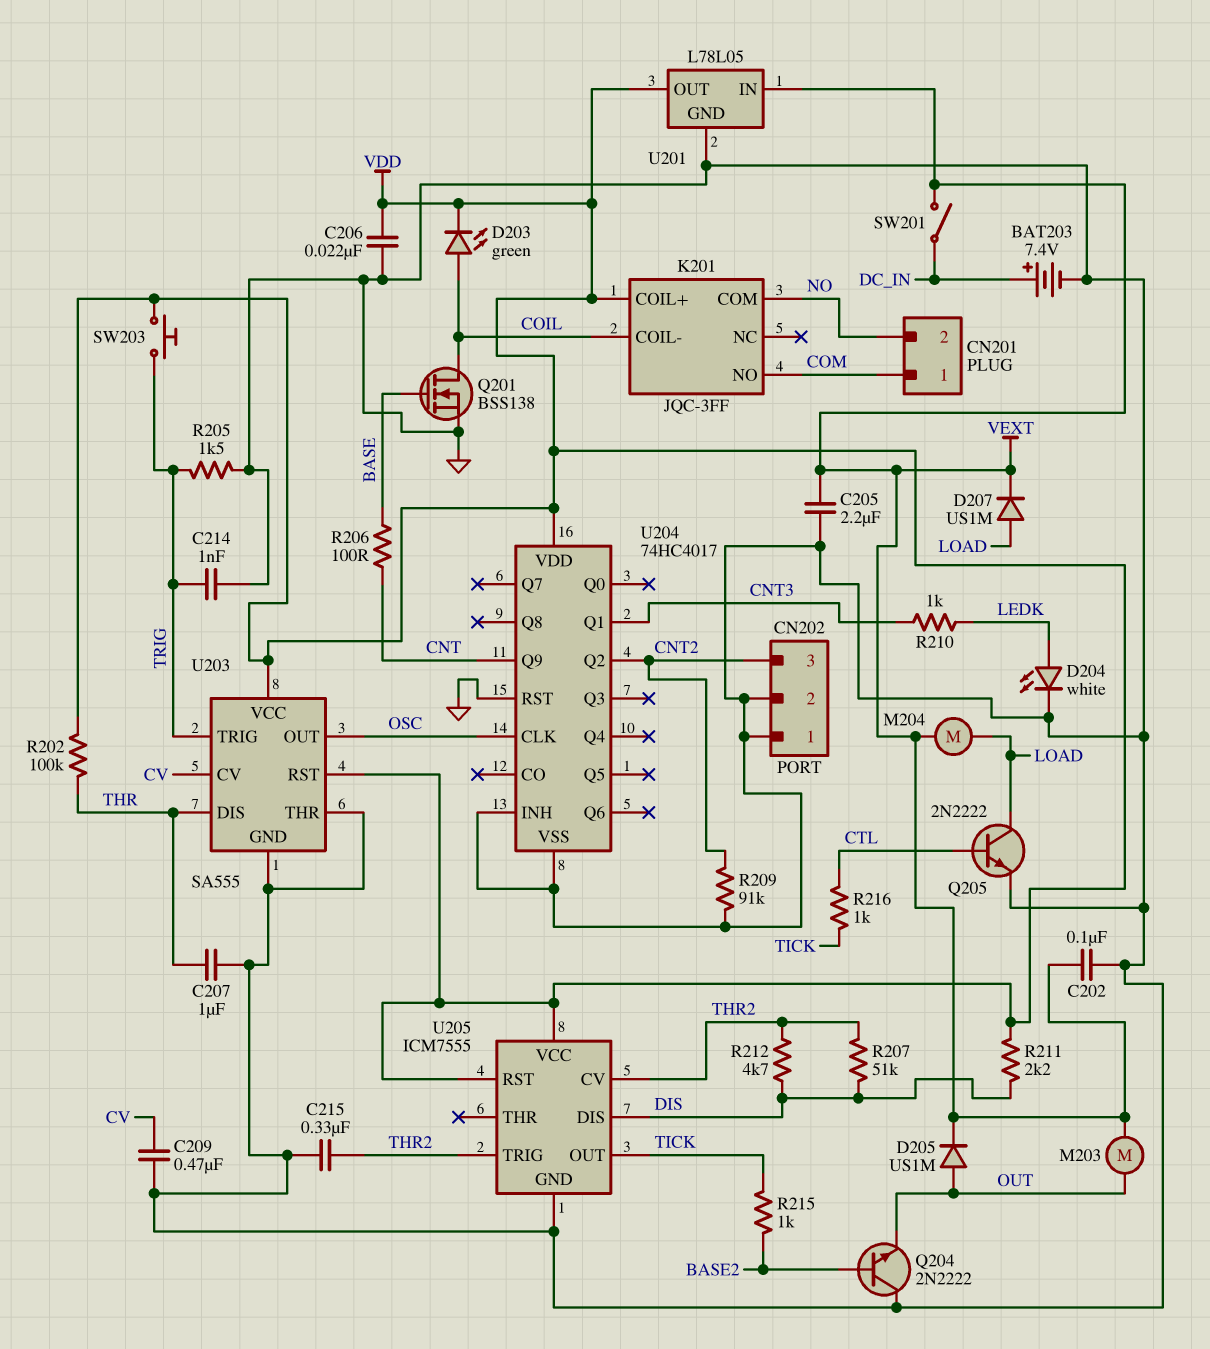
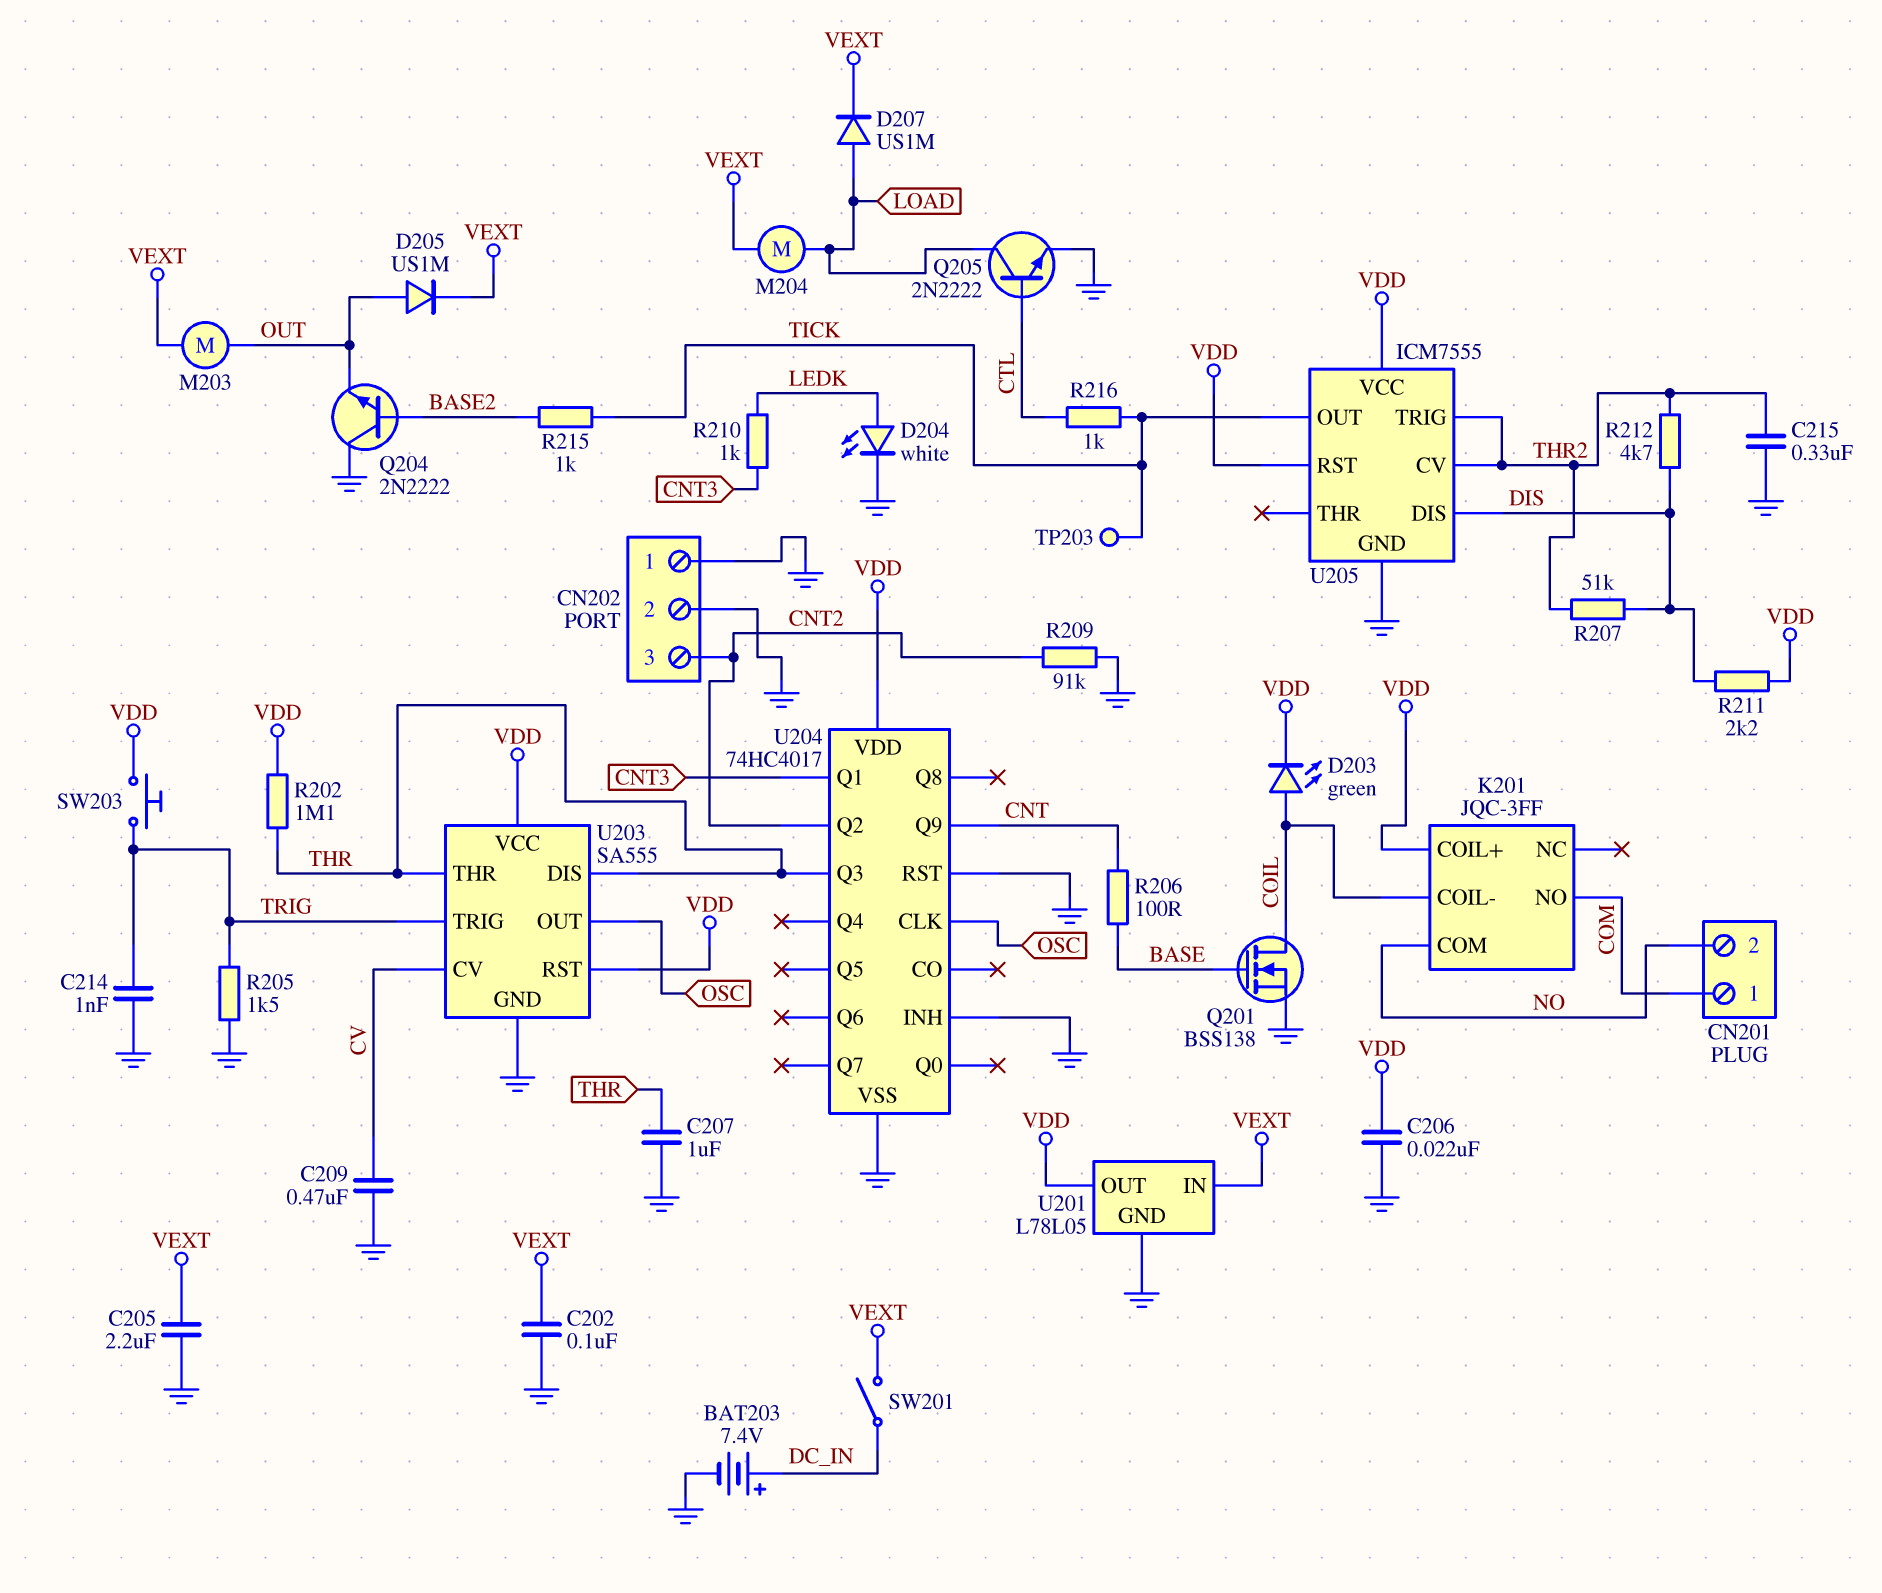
R202: 100k (THR, VDD) -> 1.1M (THR, VDD)
TP203: none -> test point (TICK)
U203 pin THR: GND -> THR
U204 pin Q3: none -> THR

